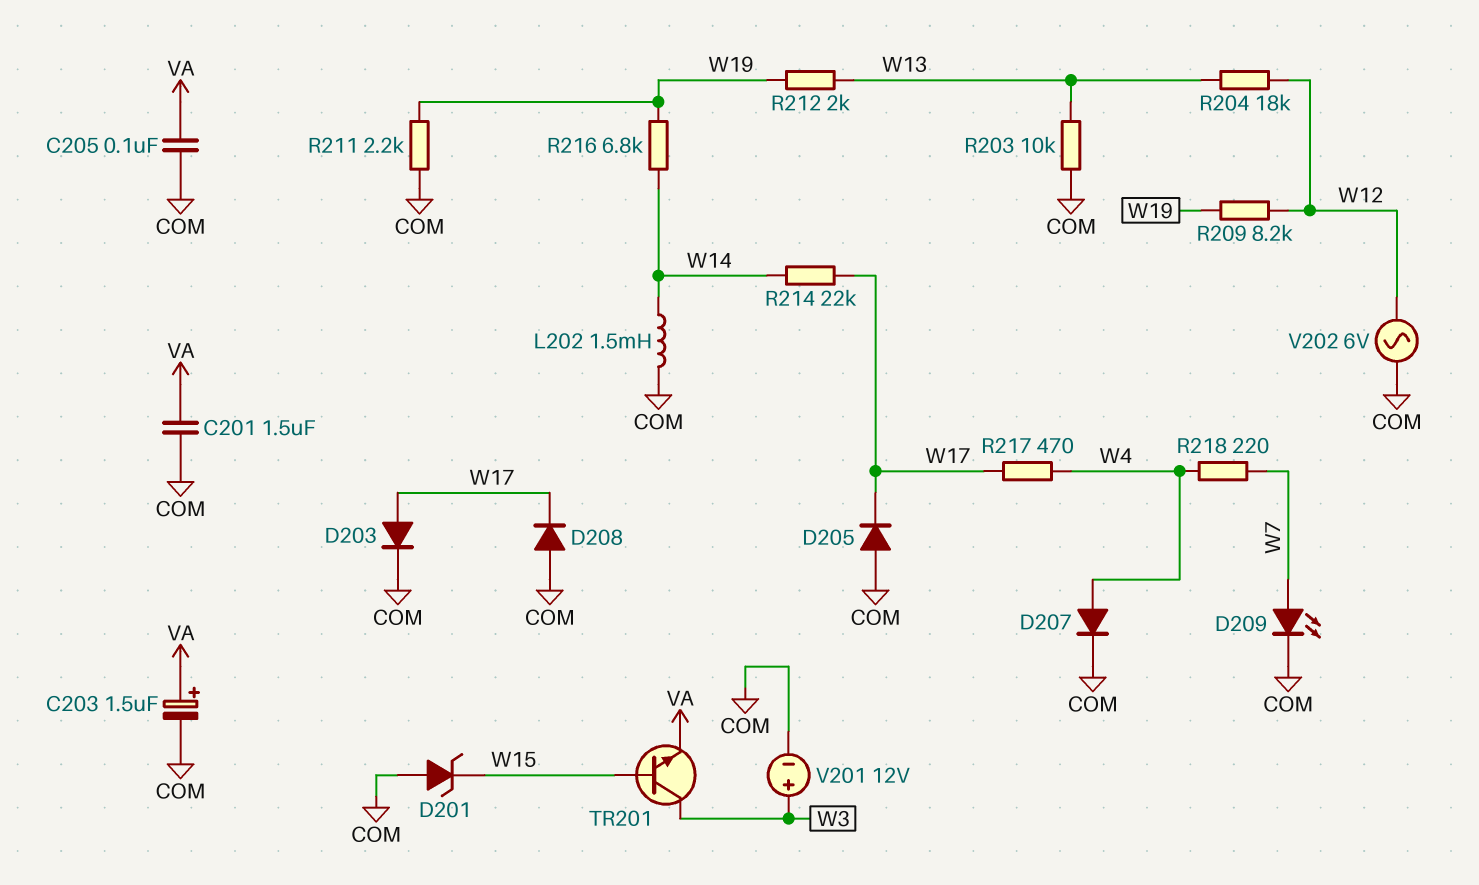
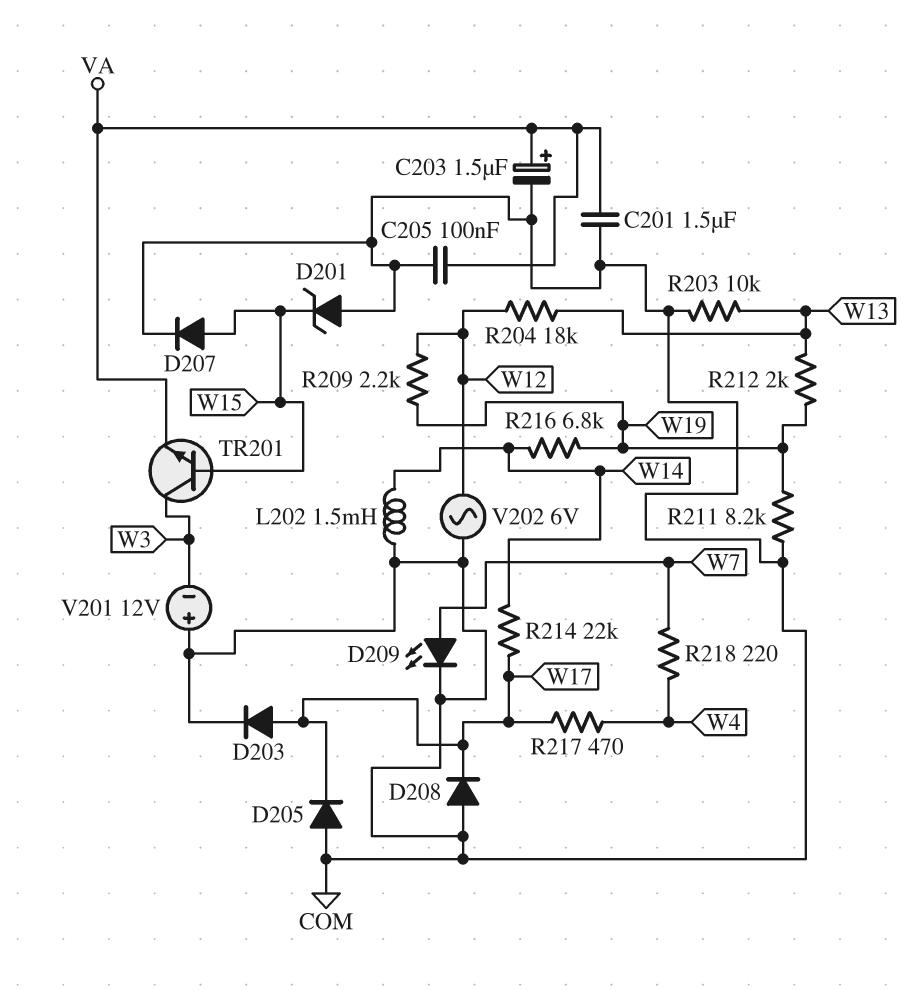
D207: diode (A W4, K COM) -> diode (A W15, K COM)
R209: 8.2k (W12, W19) -> 2.2k (W12, W19)
R211: 2.2k (COM, W19) -> 8.2k (COM, W19)
V201: 12V (plus W3, minus COM) -> 12V (plus COM, minus W3)

